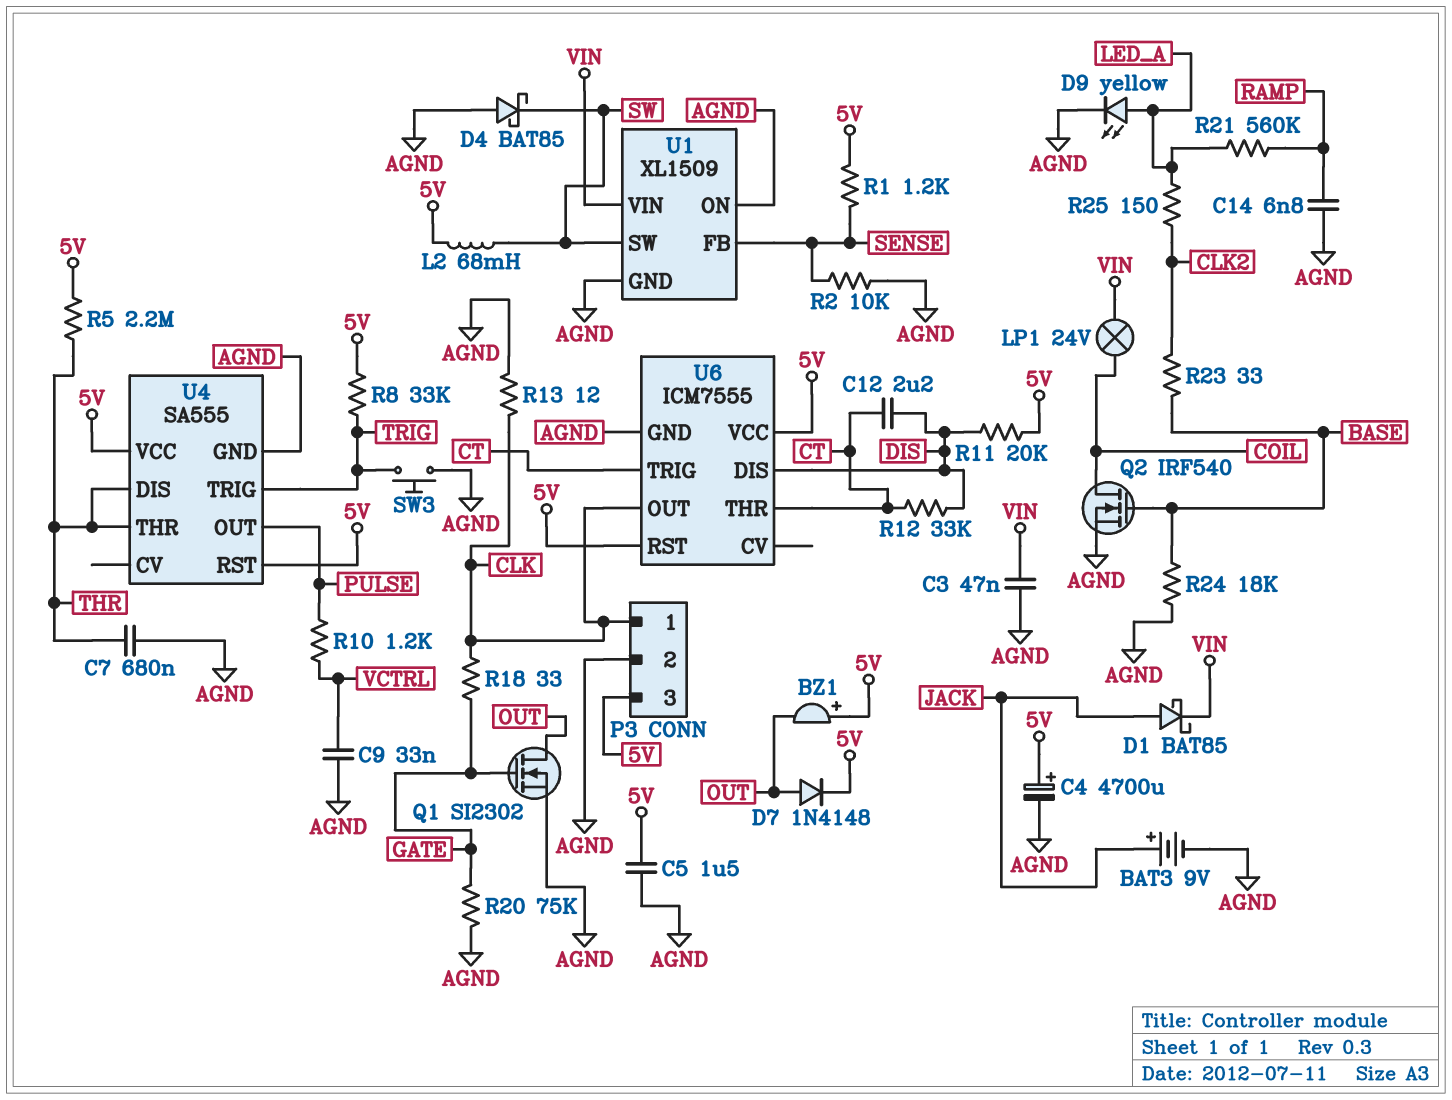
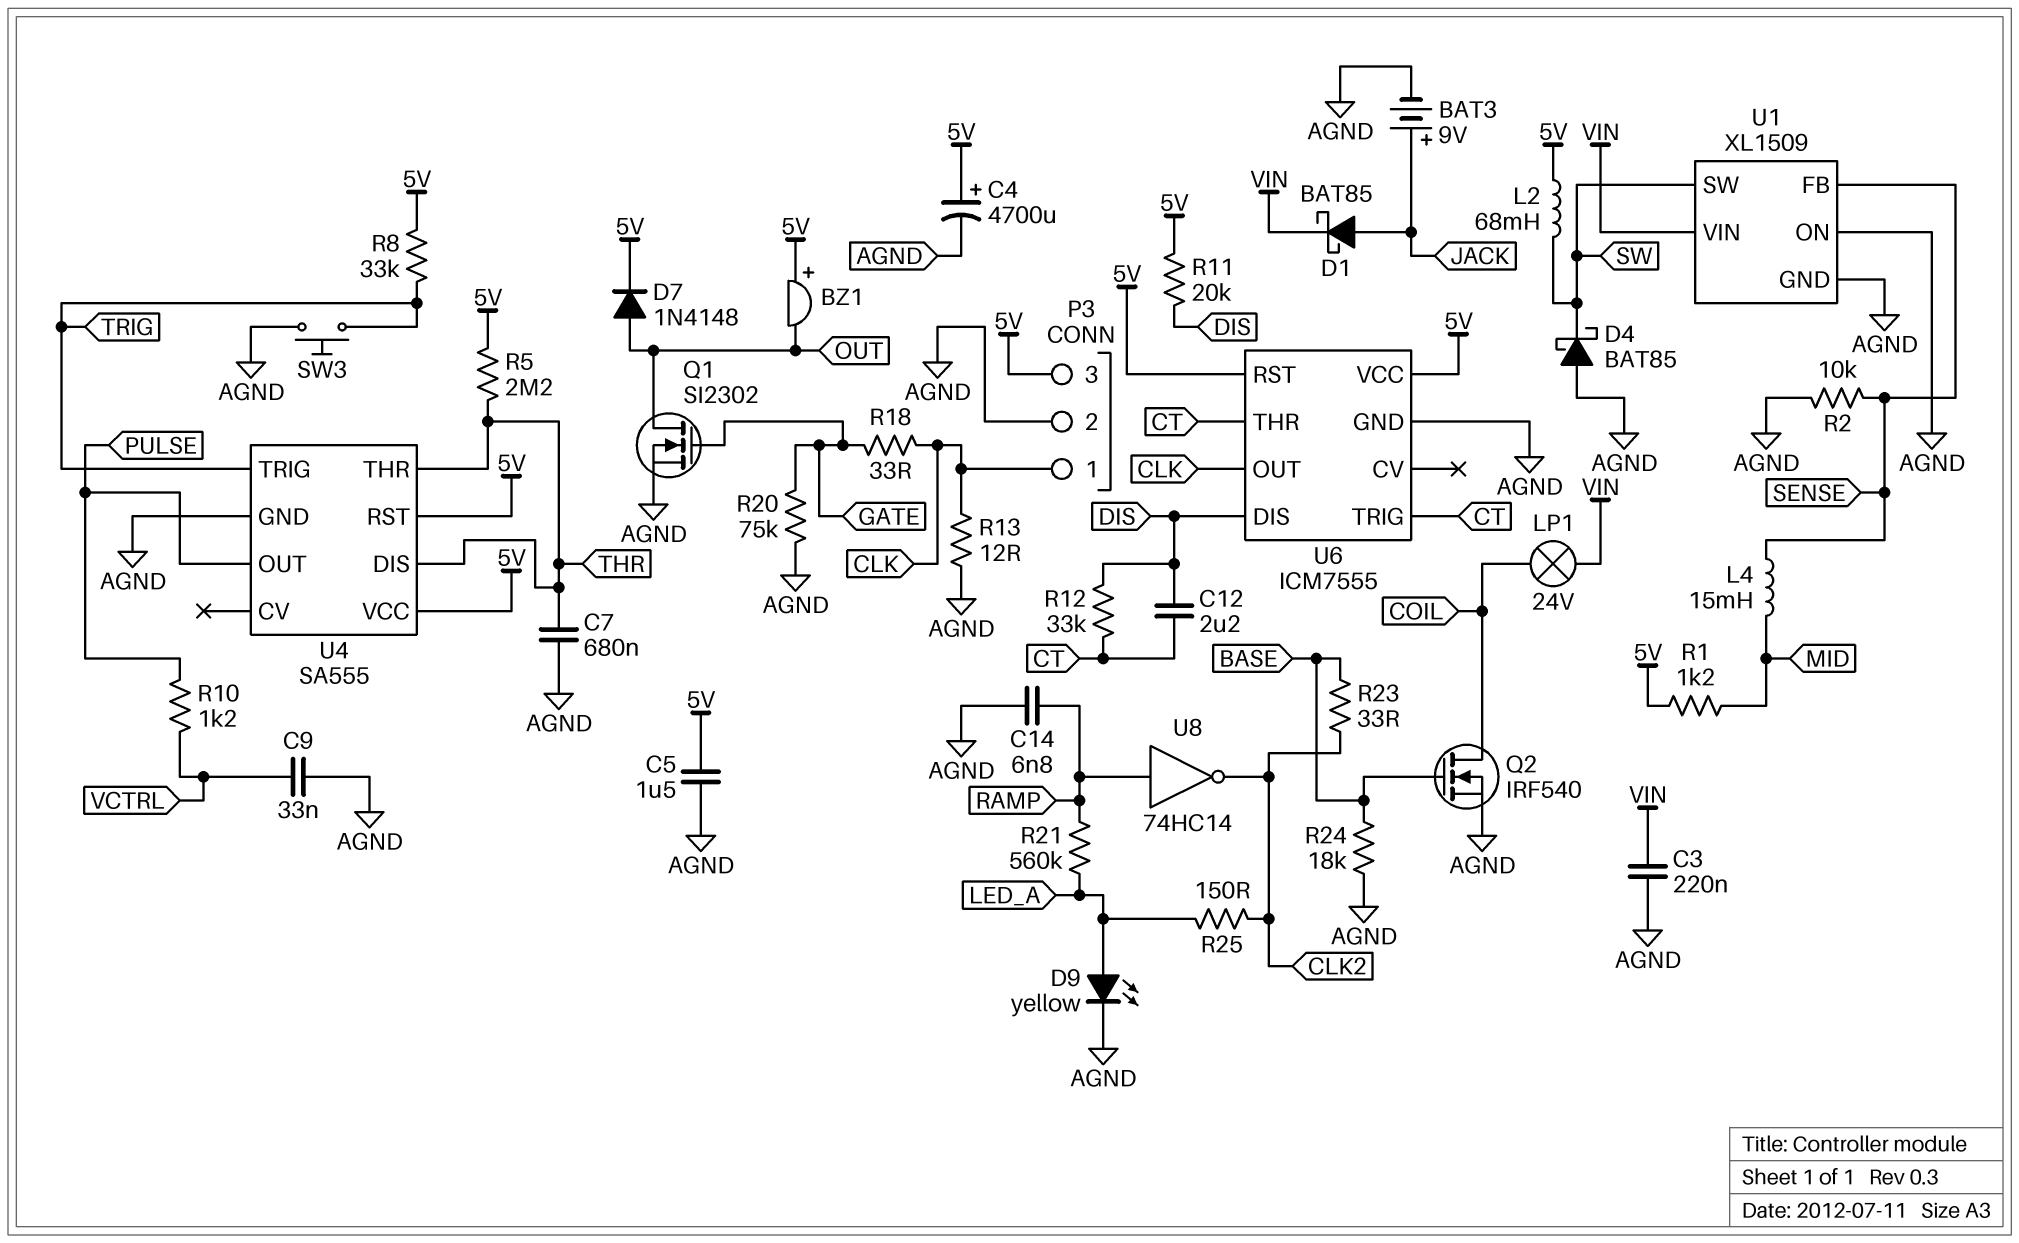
C3: 47nF (AGND, VIN) -> 220nF (AGND, VIN)
L4: none -> 15mH (MID, SENSE)
R1: 1.2k (5V, SENSE) -> 1.2k (5V, MID)
U8: none -> NOT 74HC14 (in RAMP, out CLK2)

